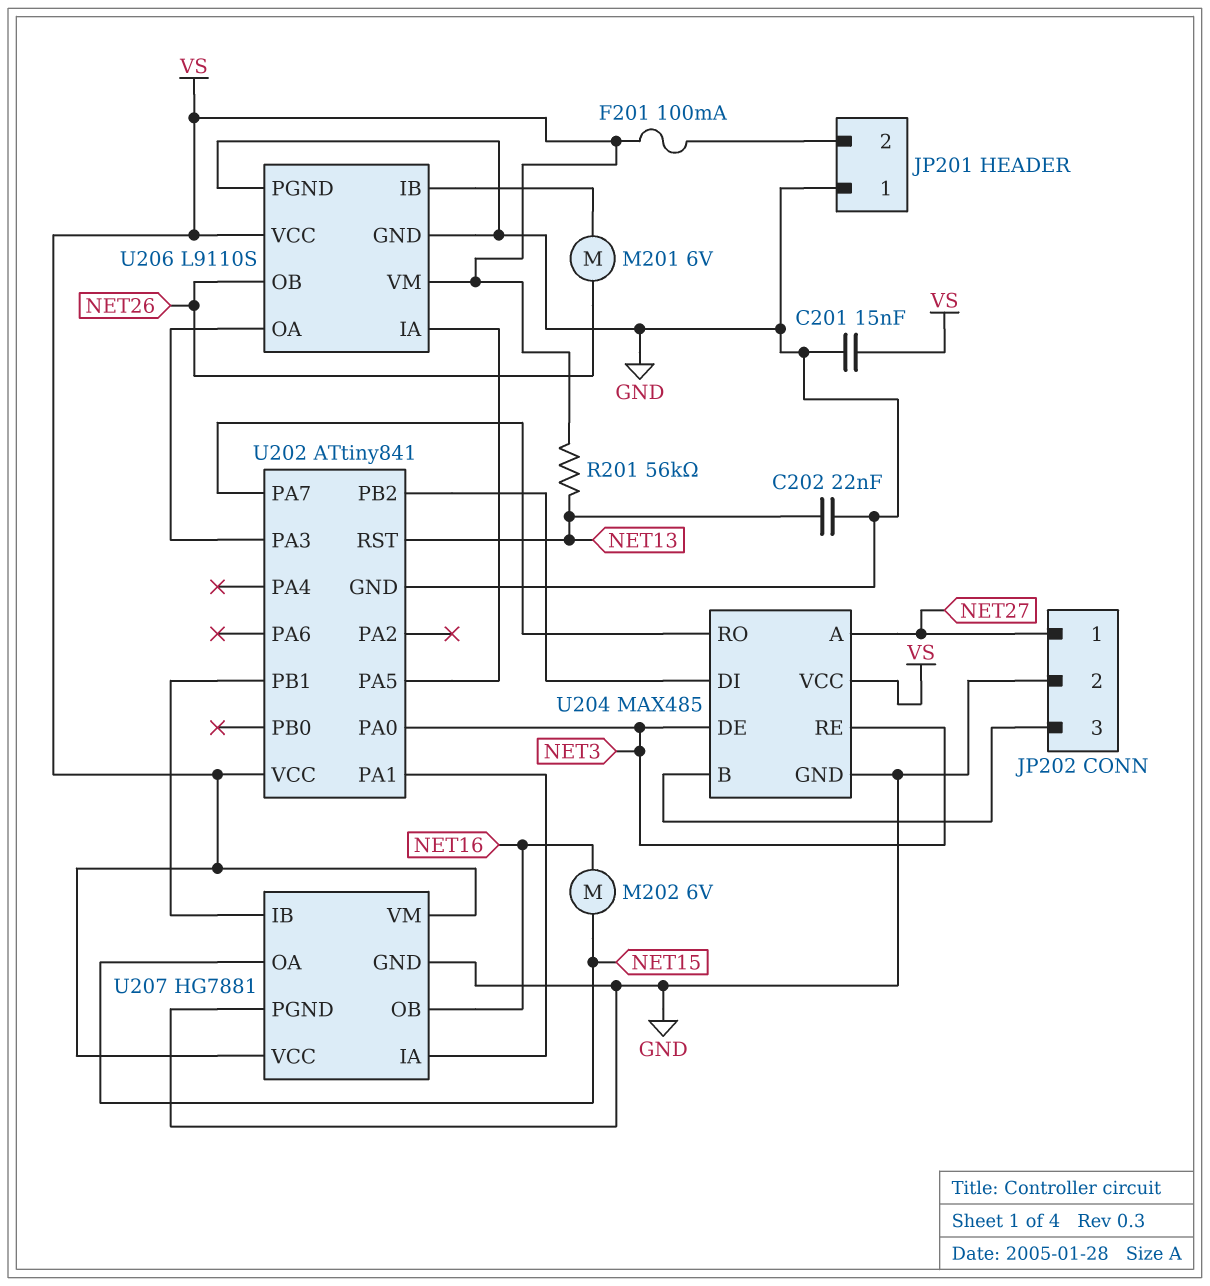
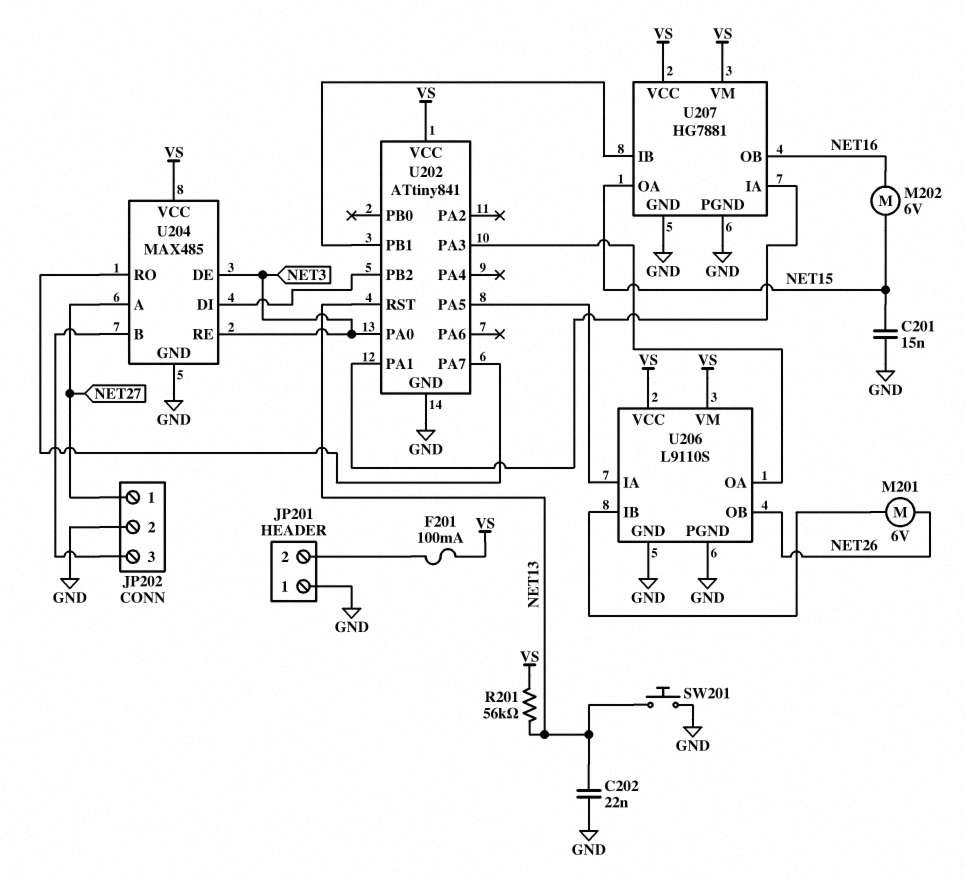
C201: 15nF (GND, VS) -> 15nF (GND, NET15)
SW201: none -> button (GND, NET13)

